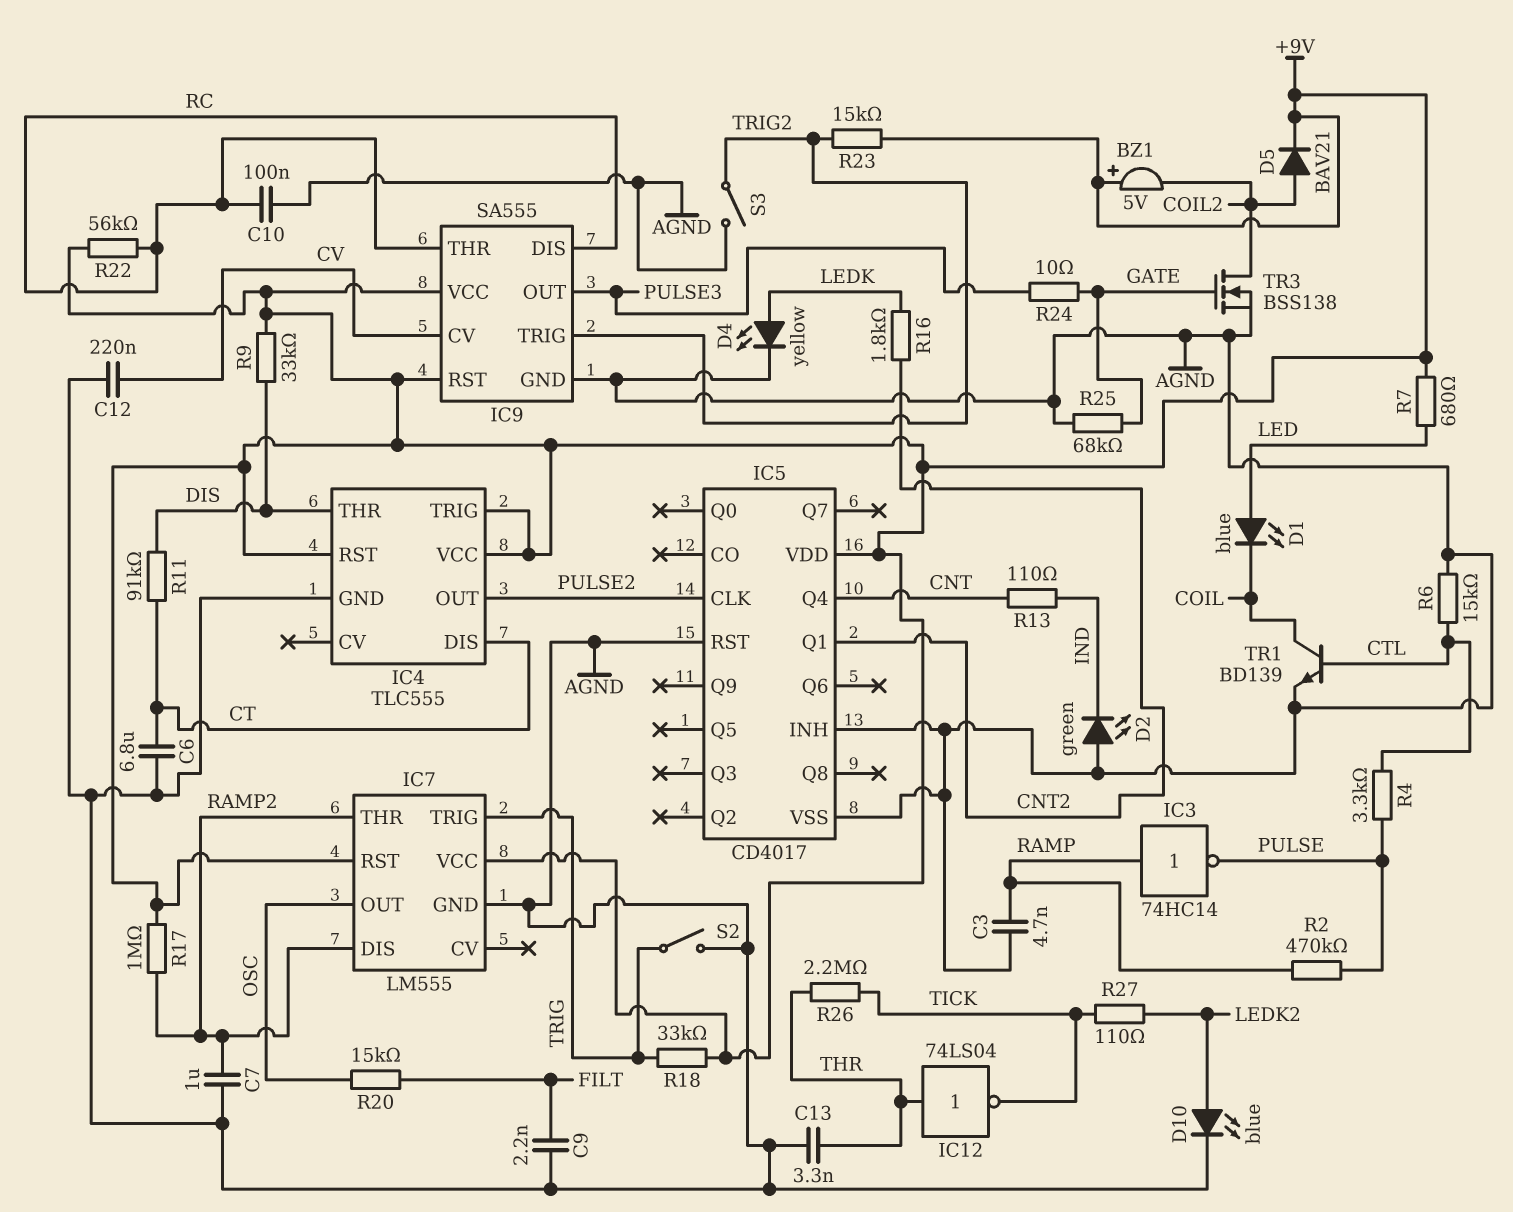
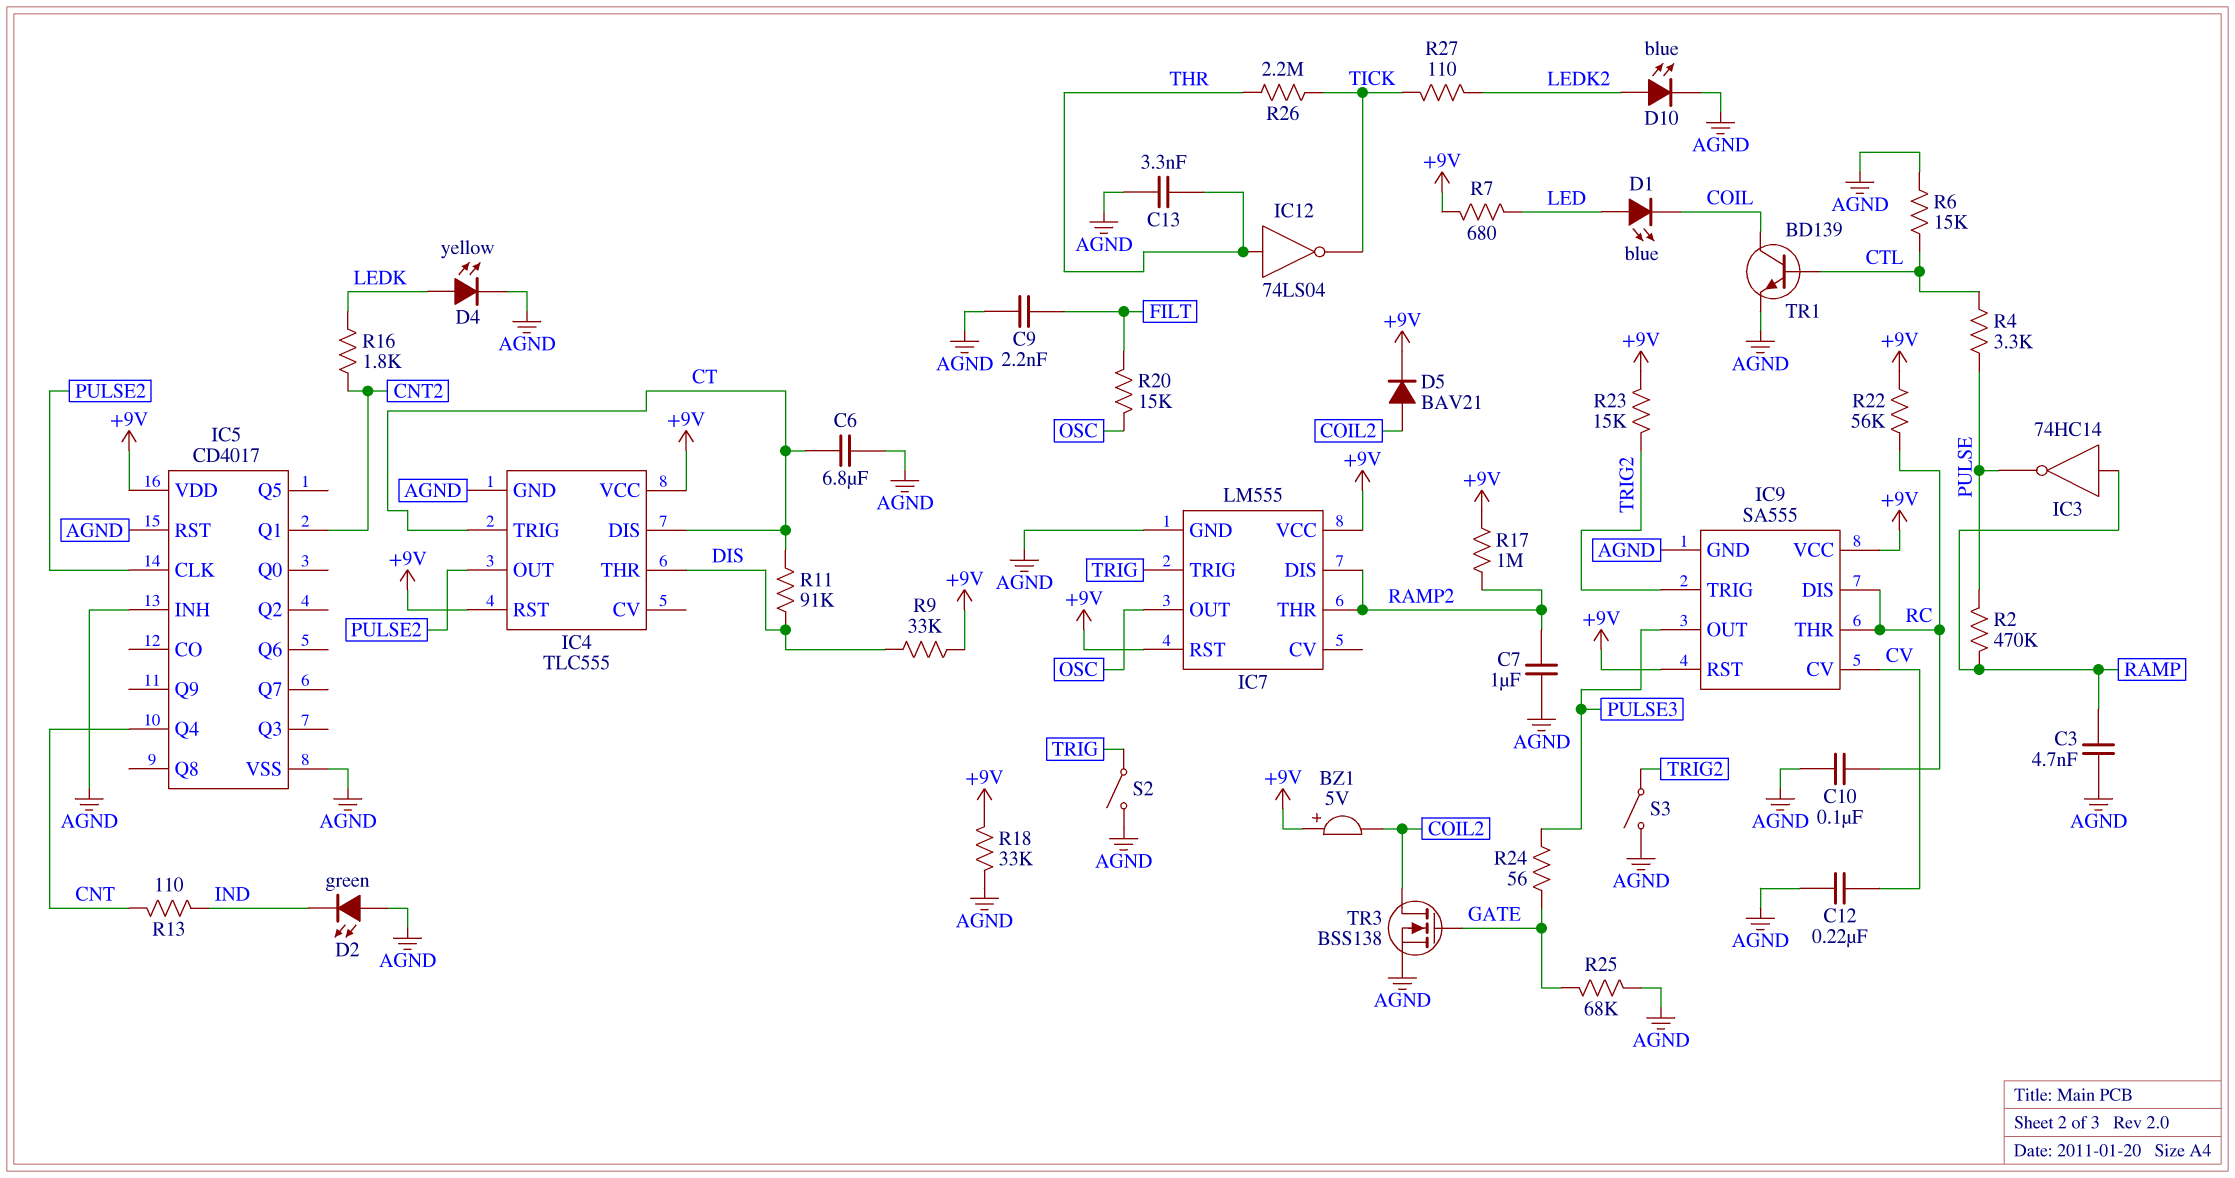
IC4 pin TRIG: +9V -> CT
R18: 33k (+9V, TRIG) -> 33k (+9V, AGND)
R24: 10 (GATE, PULSE3) -> 56 (GATE, PULSE3)

